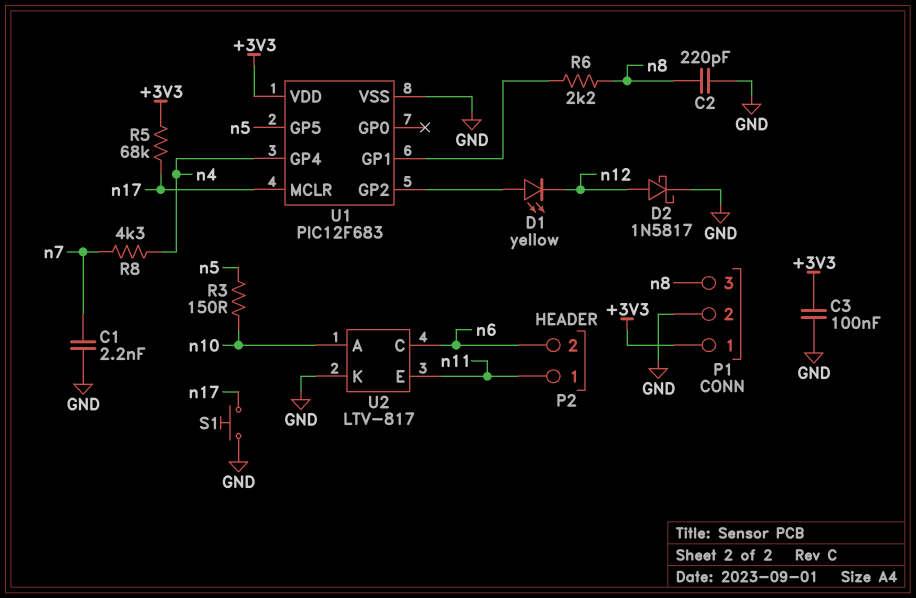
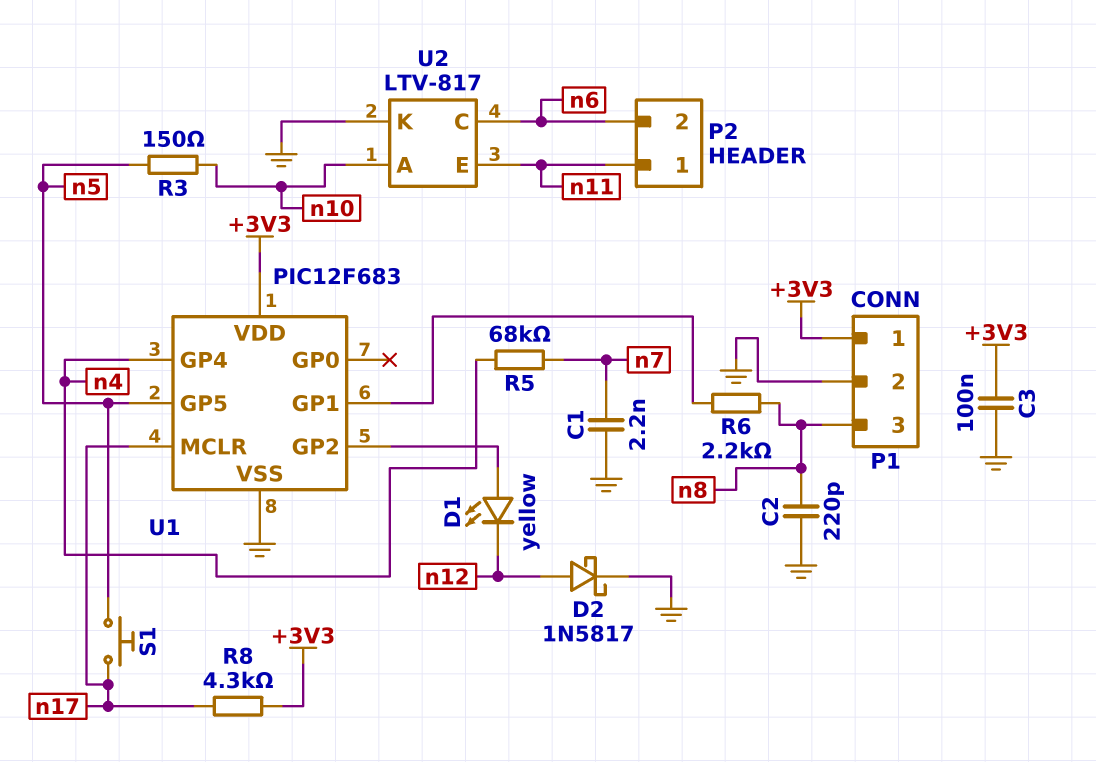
R5: 68k (+3V3, n17) -> 68k (n4, n7)
R8: 4.3k (n4, n7) -> 4.3k (+3V3, n17)
S1: button (GND, n17) -> button (n5, n17)

